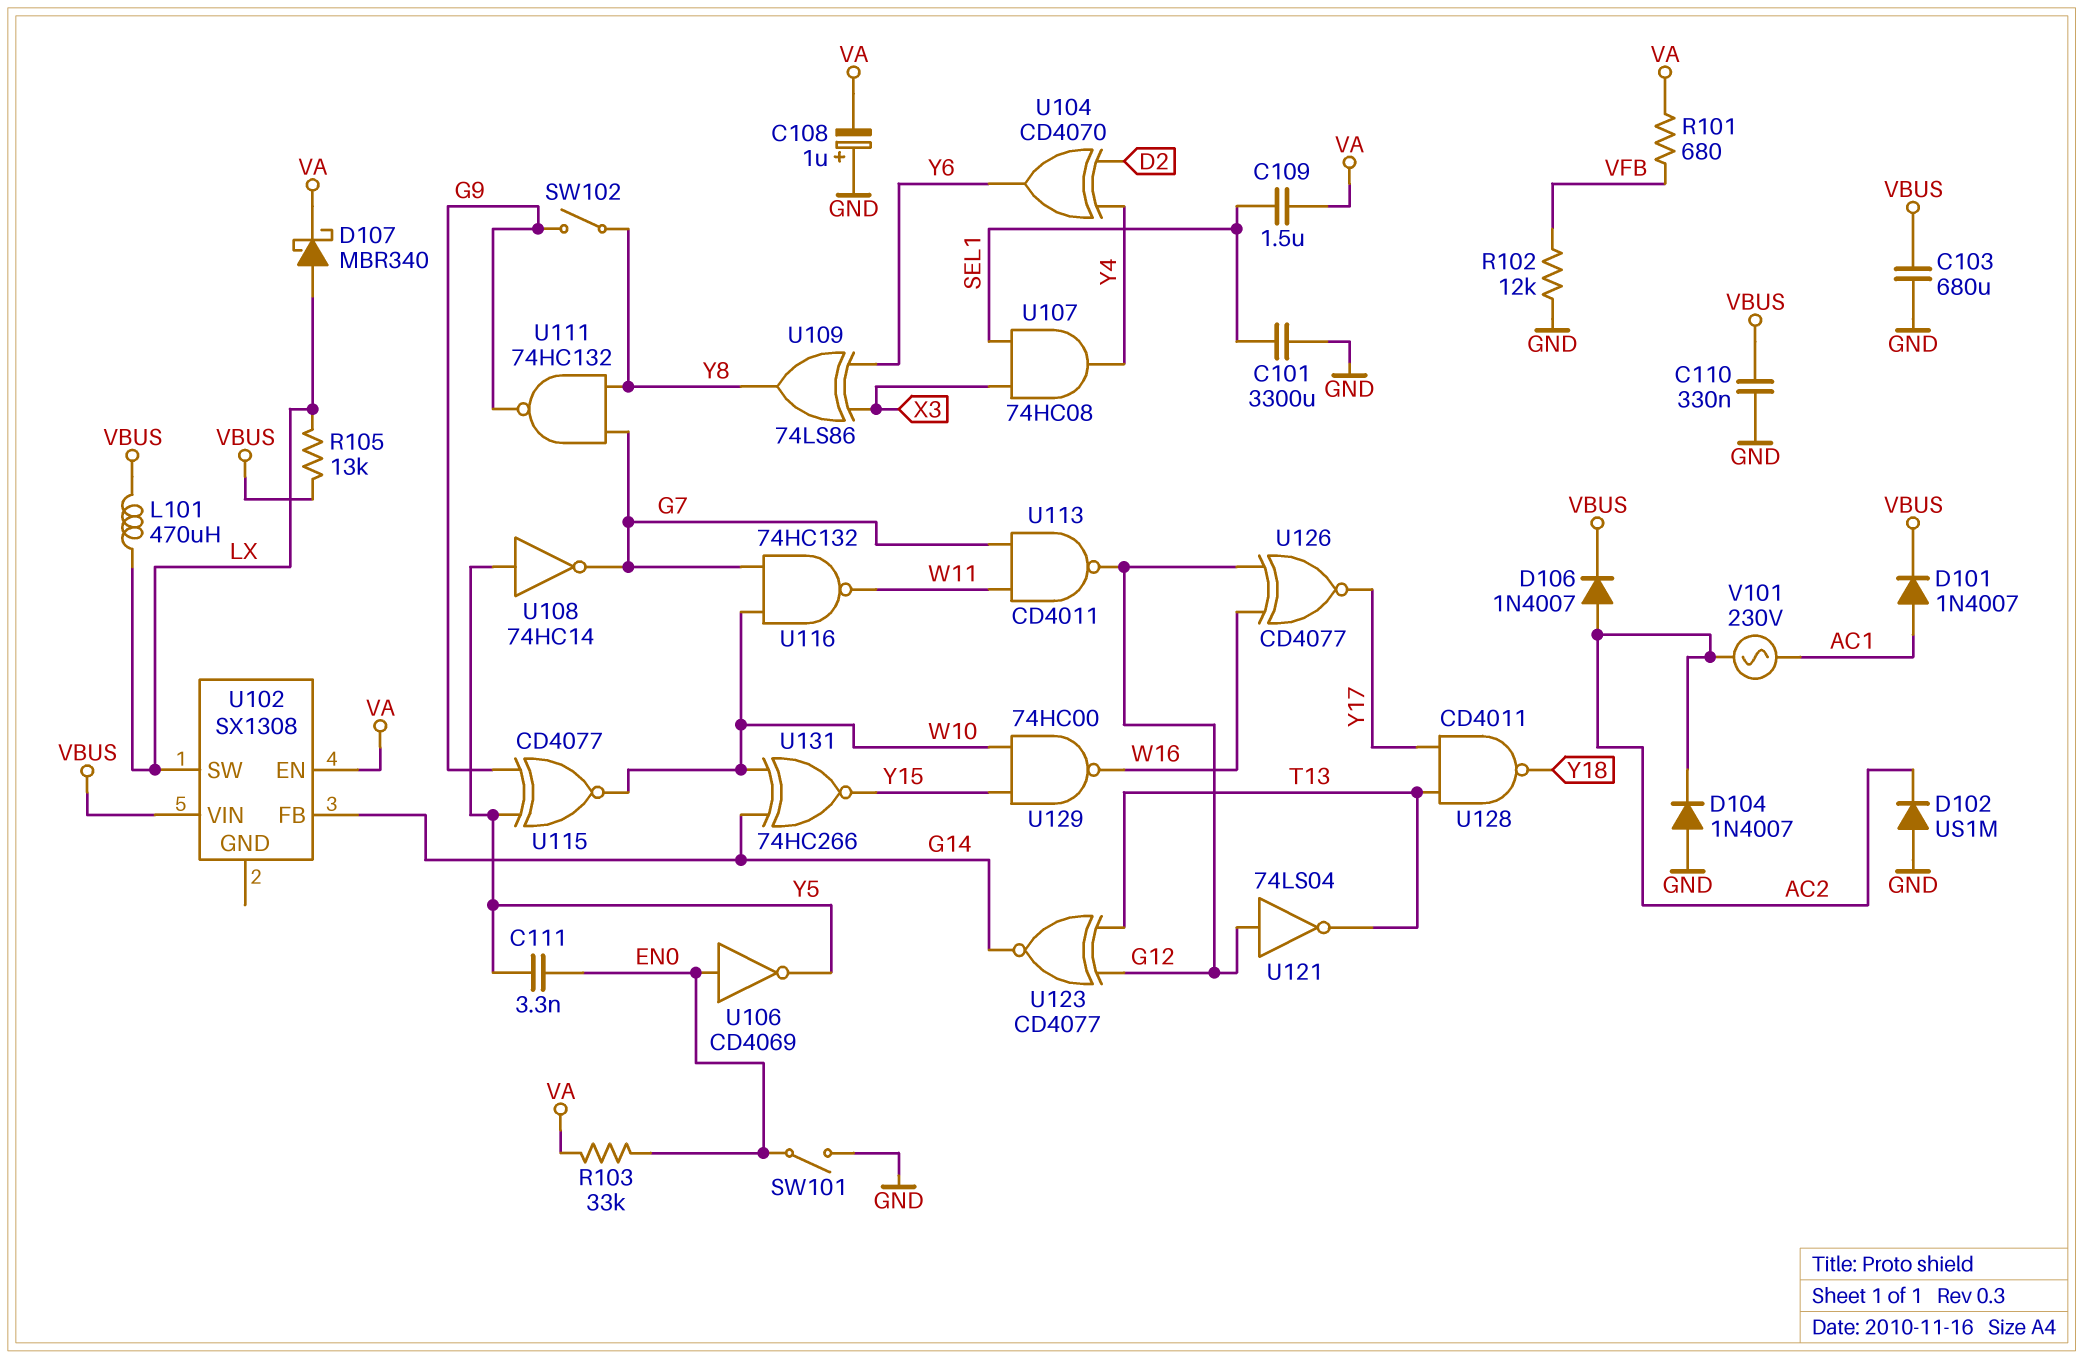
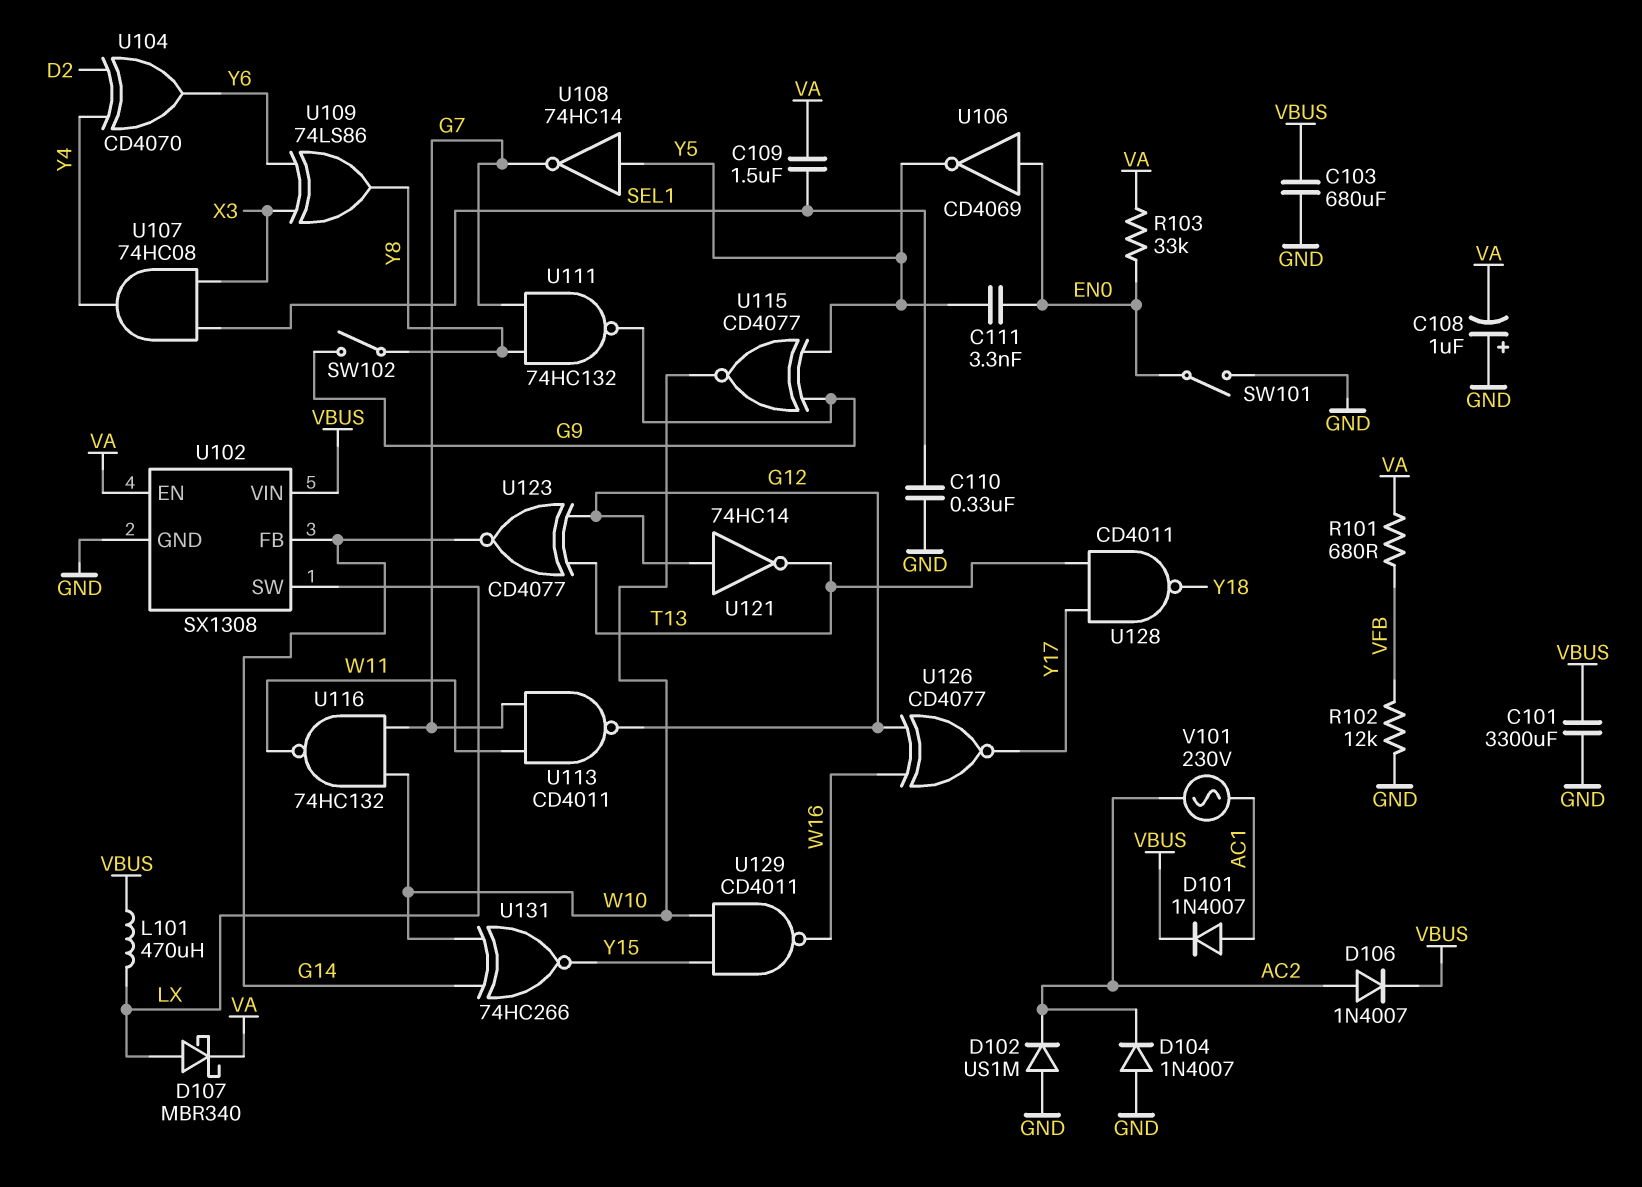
C101: 3300uF (GND, SEL1) -> 3300uF (GND, VBUS)
C110: 330nF (GND, VBUS) -> 330nF (GND, SEL1)
R105: 13k (LX, VBUS) -> none
U102 pin GND: none -> GND
U121: NOT 74LS04 (in G12, out T13) -> NOT 74HC14 (in G12, out T13)
U129: NAND 74HC00 (in W10, in Y15, out W16) -> NAND CD4011 (in W10, in Y15, out W16)

